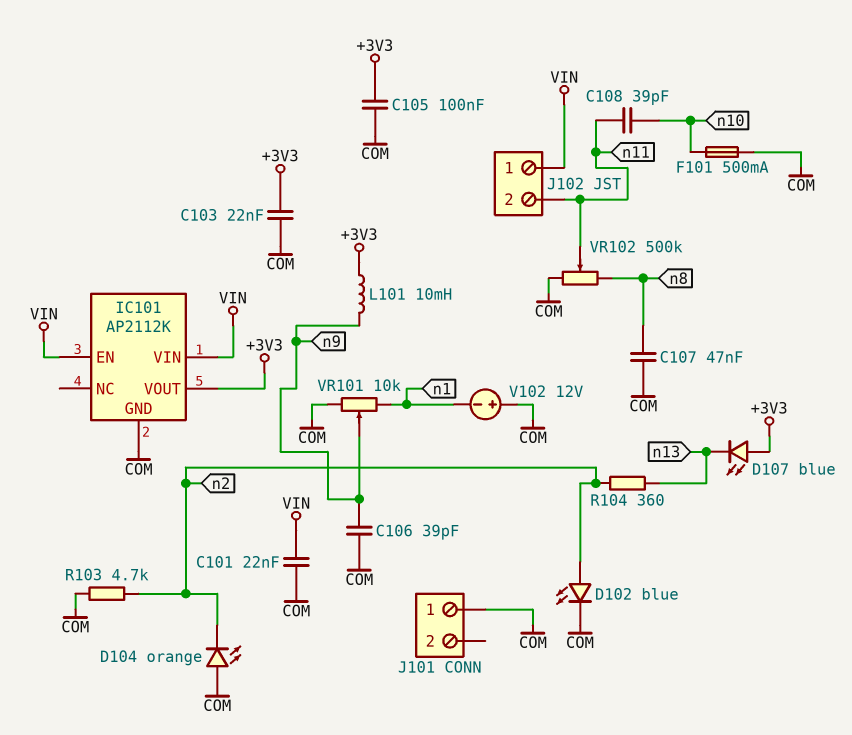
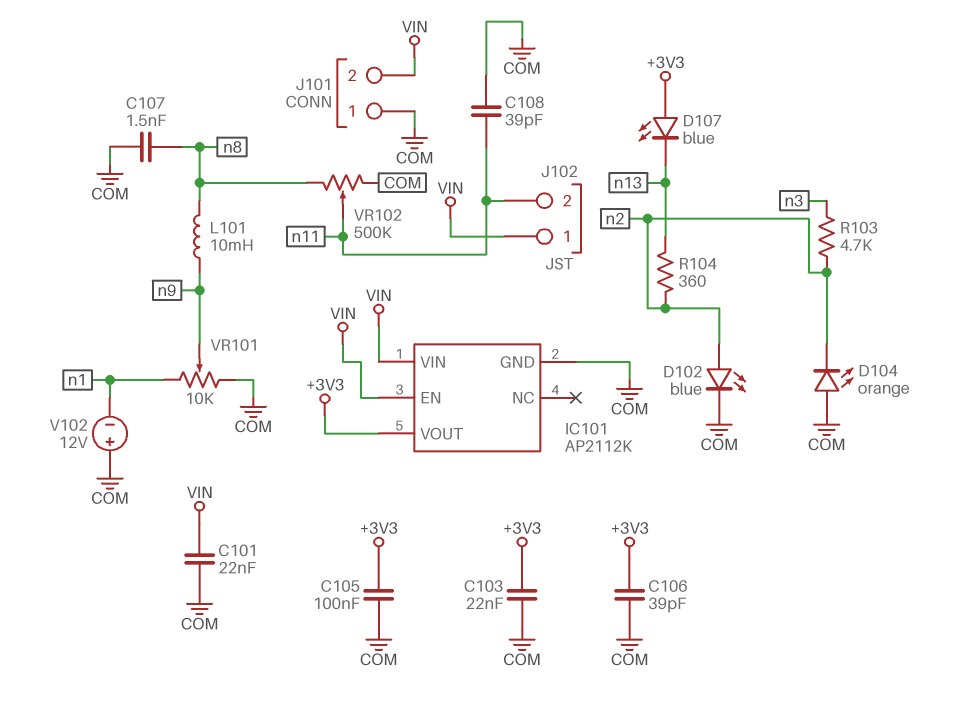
C106: 39pF (COM, n9) -> 39pF (+3V3, COM)
C107: 47nF (COM, n8) -> 1.5nF (COM, n8)
C108: 39pF (n10, n11) -> 39pF (COM, n11)
F101: 500mA (COM, n10) -> none
J101 pin 2: none -> VIN
L101: 10mH (+3V3, n9) -> 10mH (n8, n9)
R103: 4.7k (COM, n2) -> 4.7k (n2, n3)

